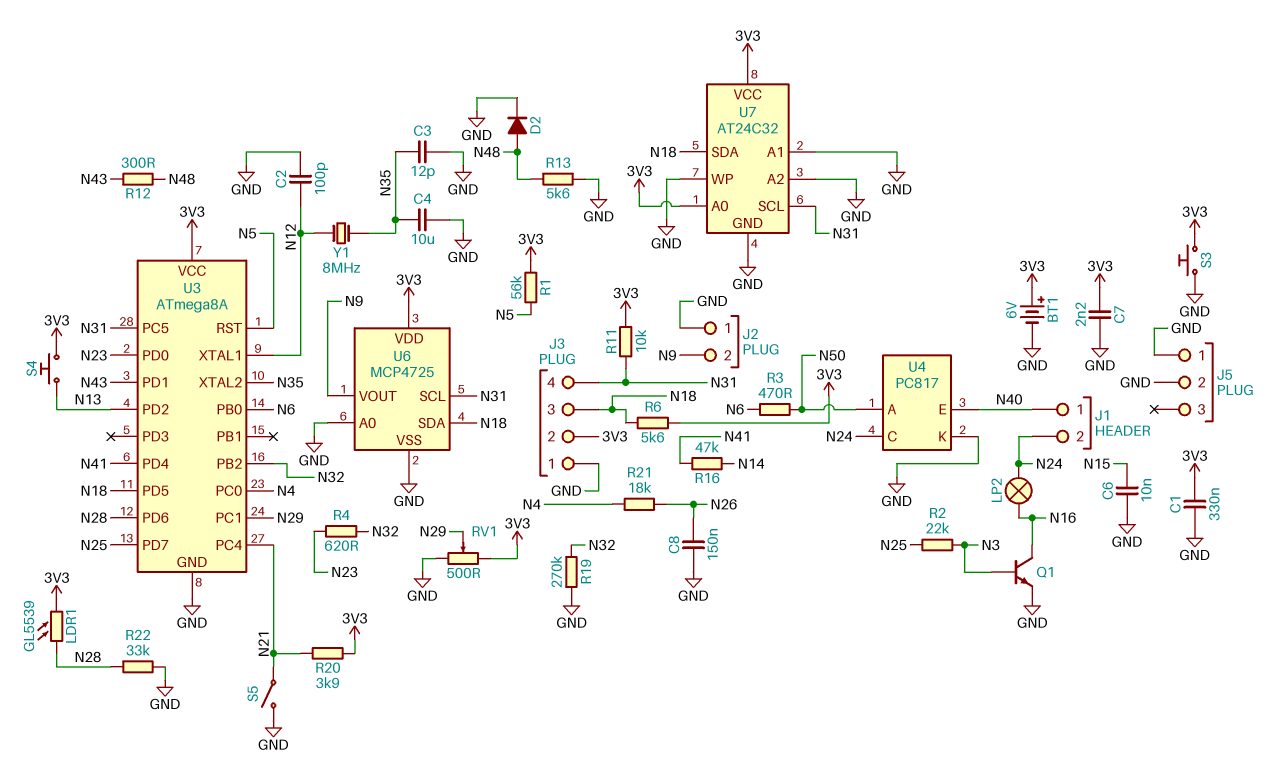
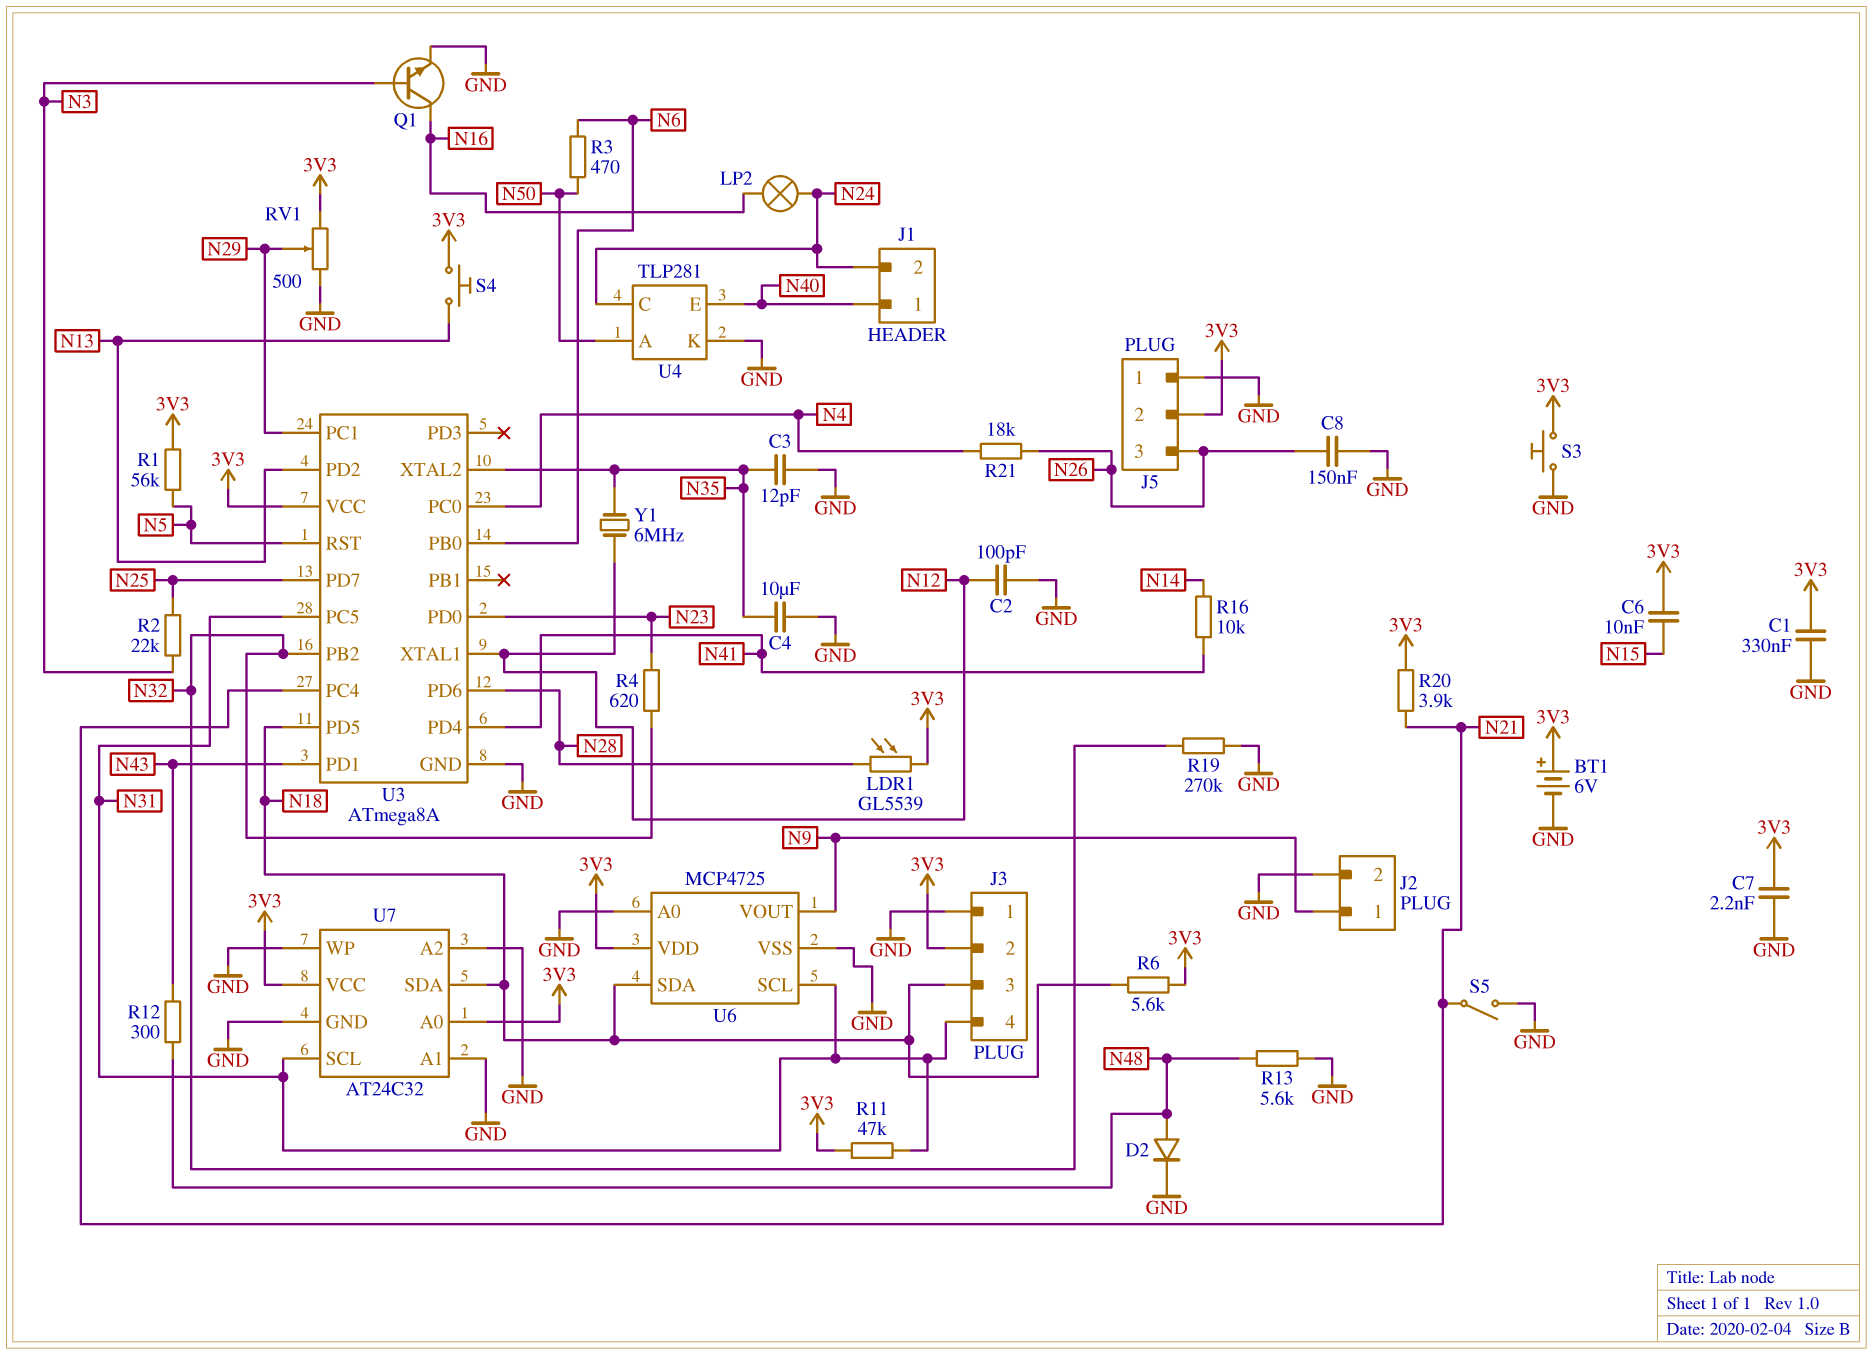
C6: 10nF (GND, N15) -> 10nF (3V3, N15)
J2 pin 1: GND -> N9
J2 pin 2: N9 -> GND
J5 pin 2: GND -> 3V3
J5 pin 3: none -> N26
R11: 10k (3V3, N31) -> 47k (3V3, N31)
R16: 47k (N14, N41) -> 10k (N14, N41)
R22: 33k (GND, N28) -> none
U4: PC817 -> TLP281
Y1: 8MHz (N12, N35) -> 6MHz (N12, N35)

